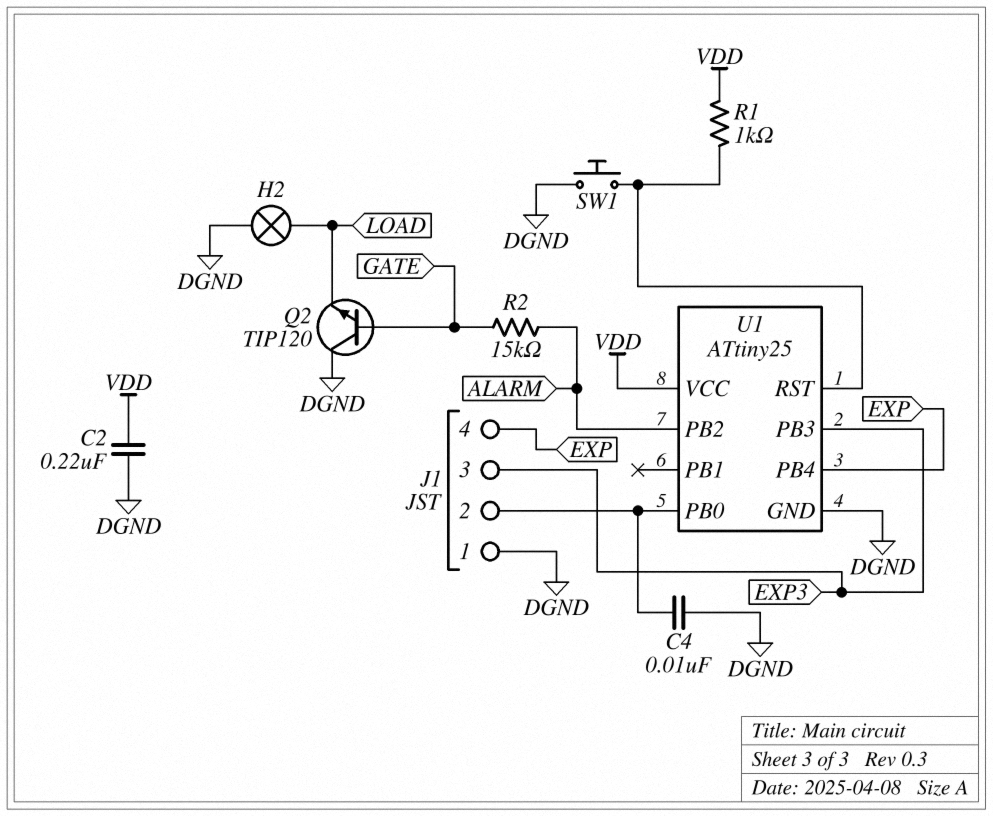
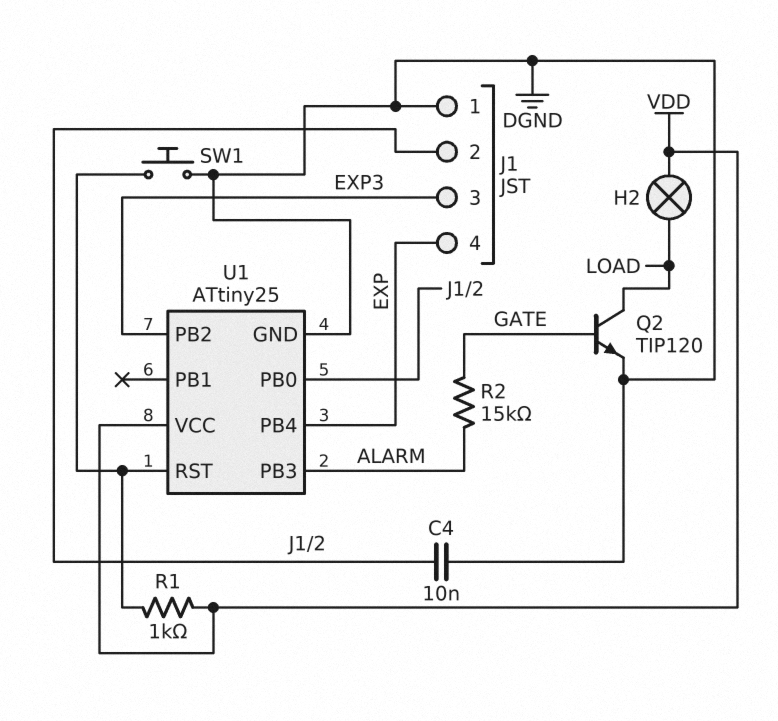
C2: 220nF (DGND, VDD) -> none
H2: lamp (DGND, LOAD) -> lamp (LOAD, VDD)
Q2: NPN TIP120 (B GATE, C DGND, E LOAD) -> NPN TIP120 (B GATE, C LOAD, E DGND)
U1 pin PB2: ALARM -> EXP3
U1 pin PB3: EXP3 -> ALARM

